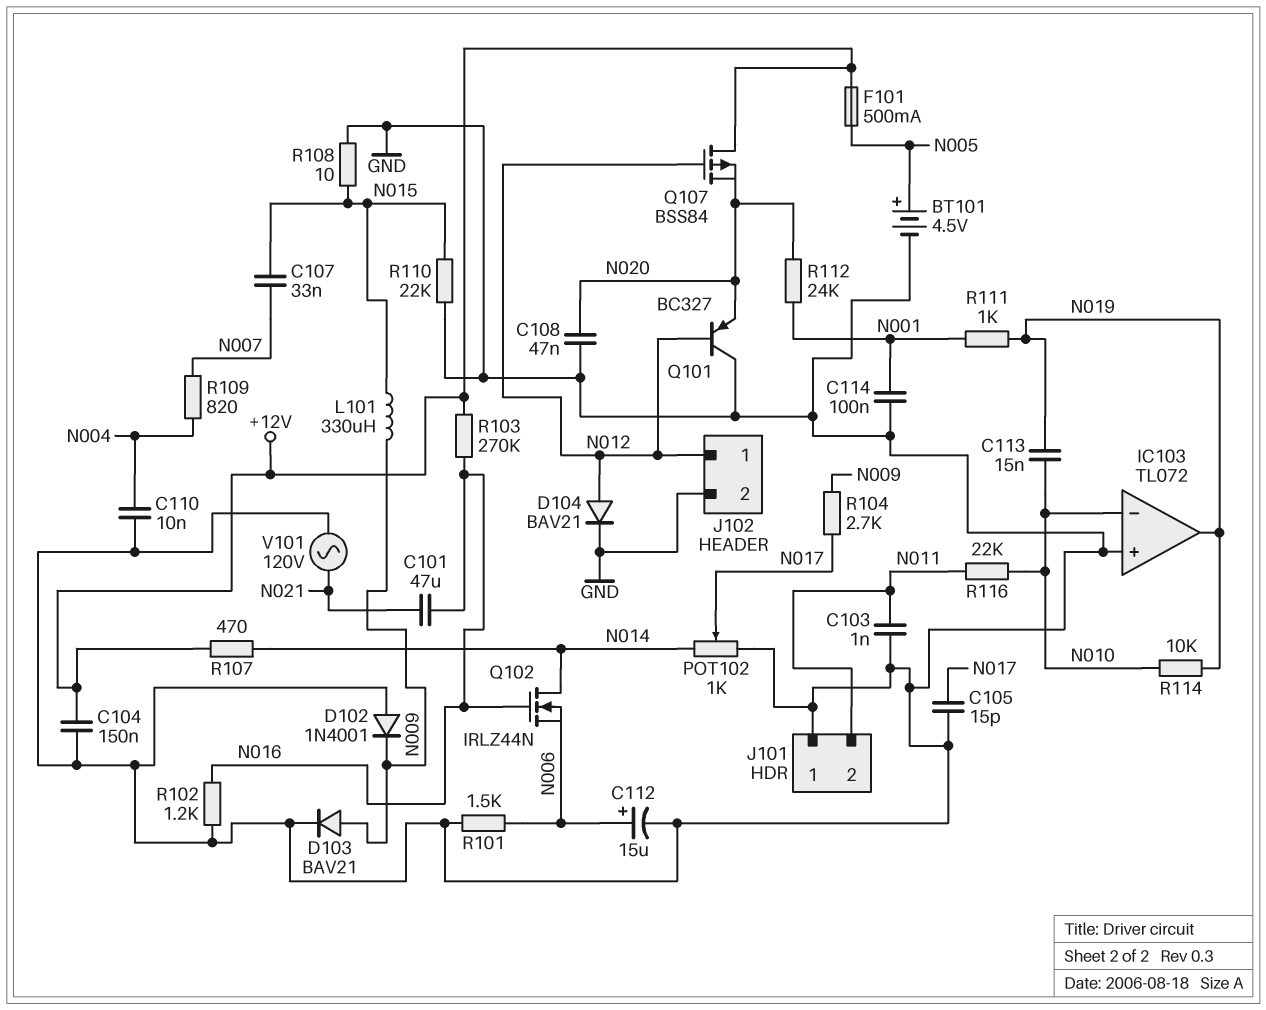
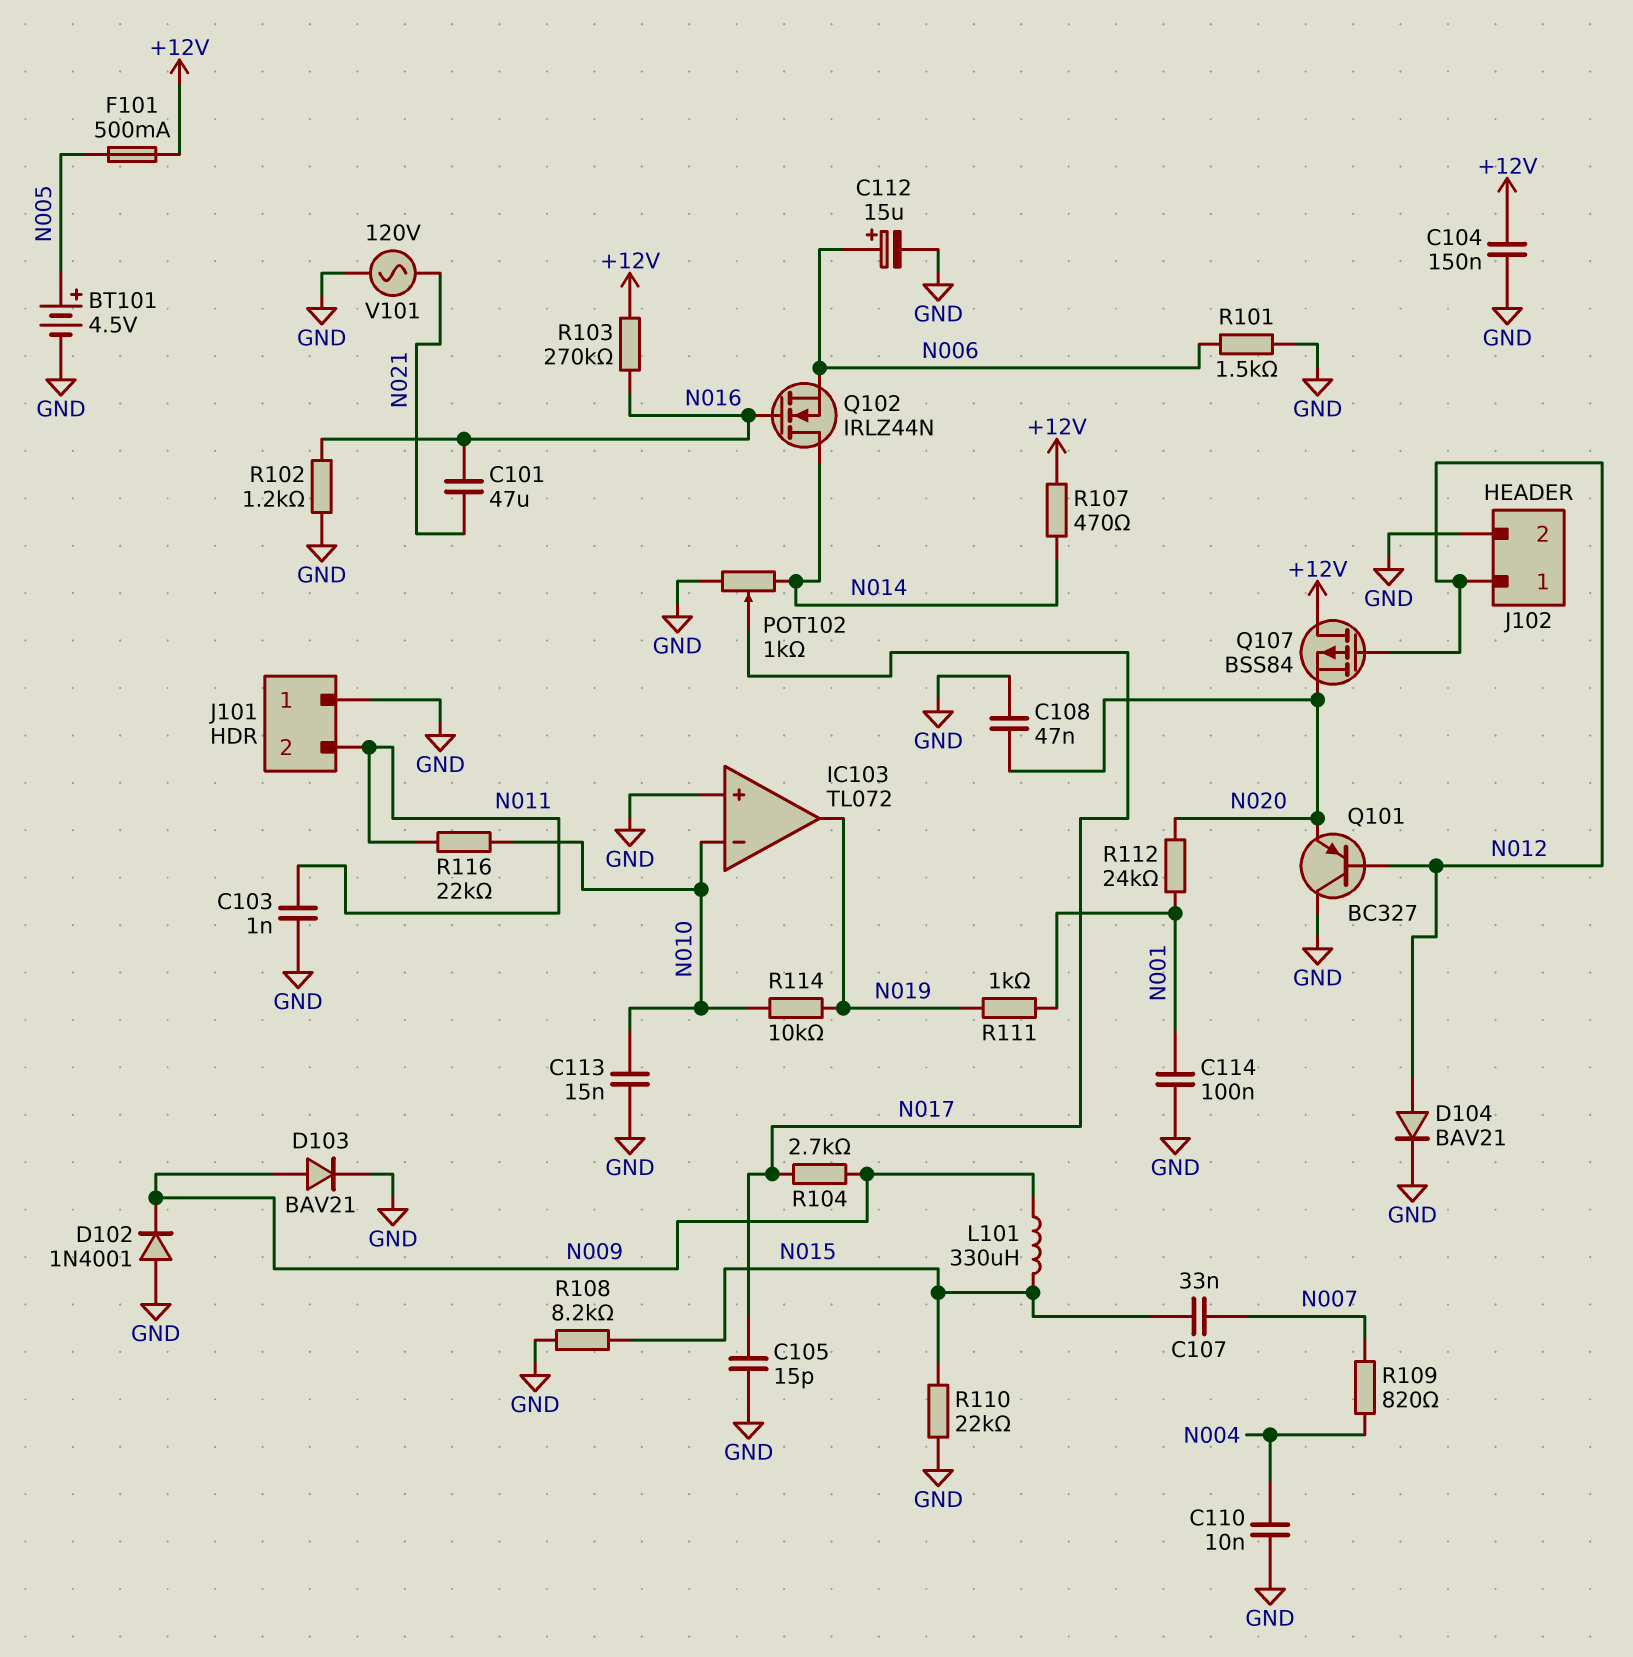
C113: 15nF (N010, N019) -> 15nF (GND, N010)
R108: 10 (GND, N015) -> 8.2k (GND, N015)

